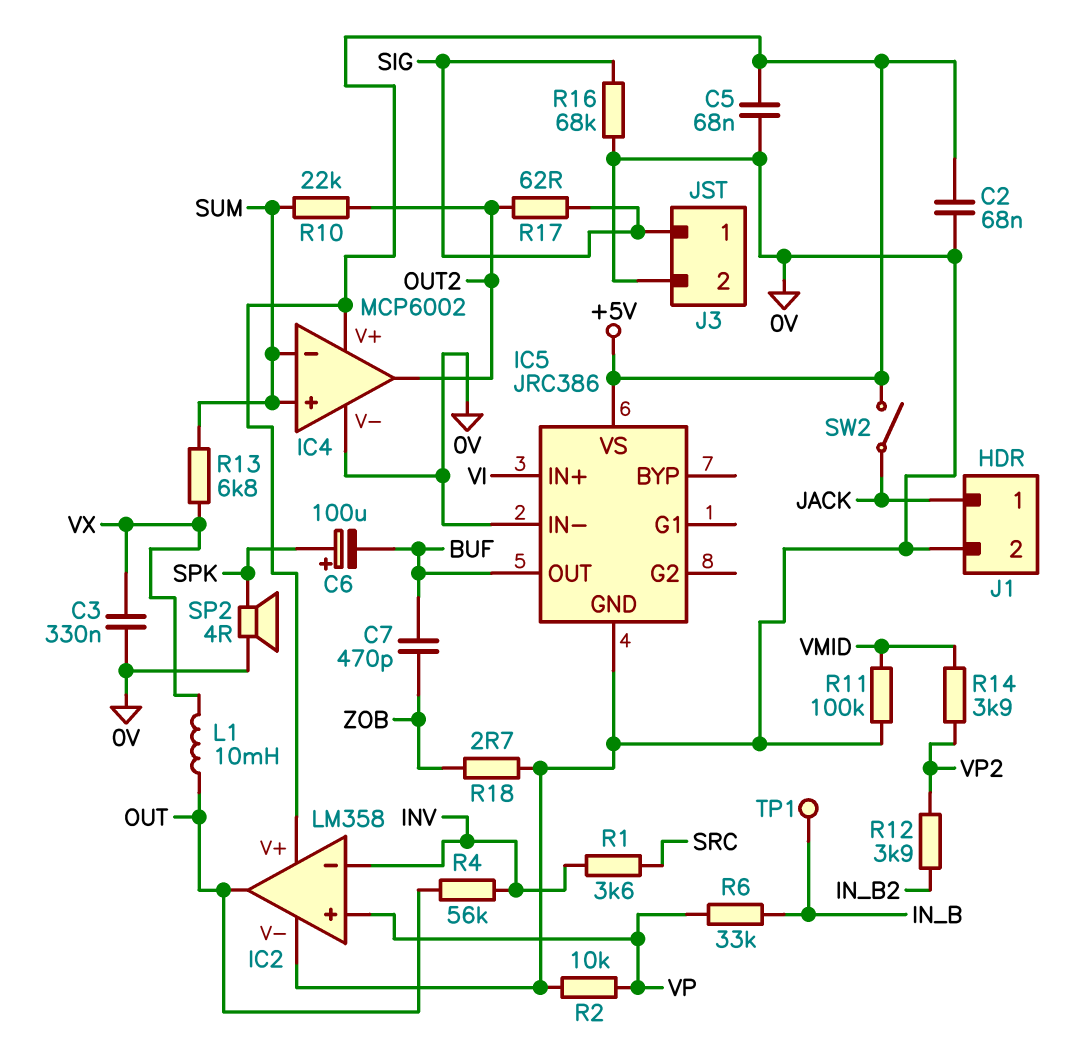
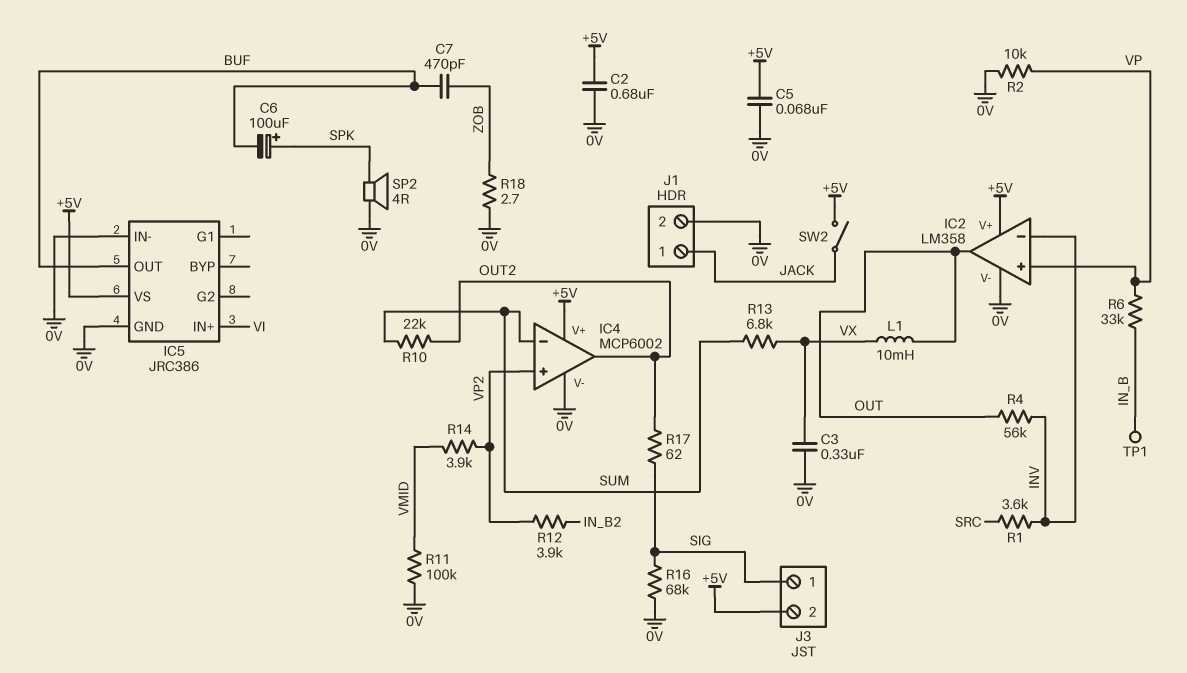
C2: 68nF (+5V, 0V) -> 680nF (+5V, 0V)
IC4 pin in+: SUM -> VP2
J3 pin 2: 0V -> +5V

